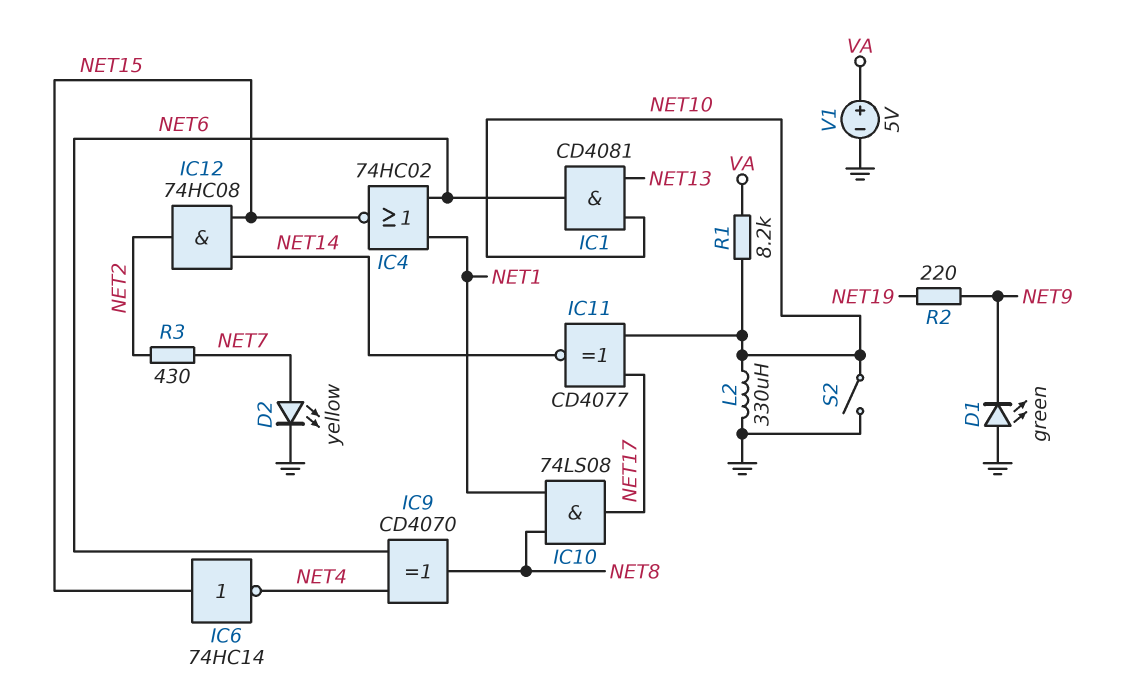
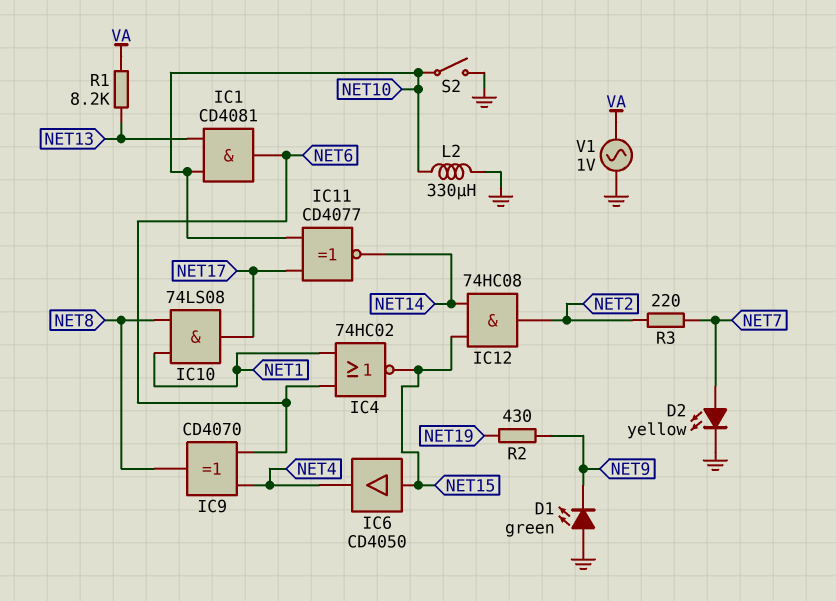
IC6: NOT 74HC14 (in NET15, out NET4) -> buffer CD4050 (in NET15, out NET4)
R1: 8.2k (NET10, VA) -> 8.2k (NET13, VA)
R2: 220 (NET9, NET19) -> 430 (NET9, NET19)
R3: 430 (NET2, NET7) -> 220 (NET2, NET7)
V1: 5V (plus VA, minus GND) -> AC 1V (GND, VA)

